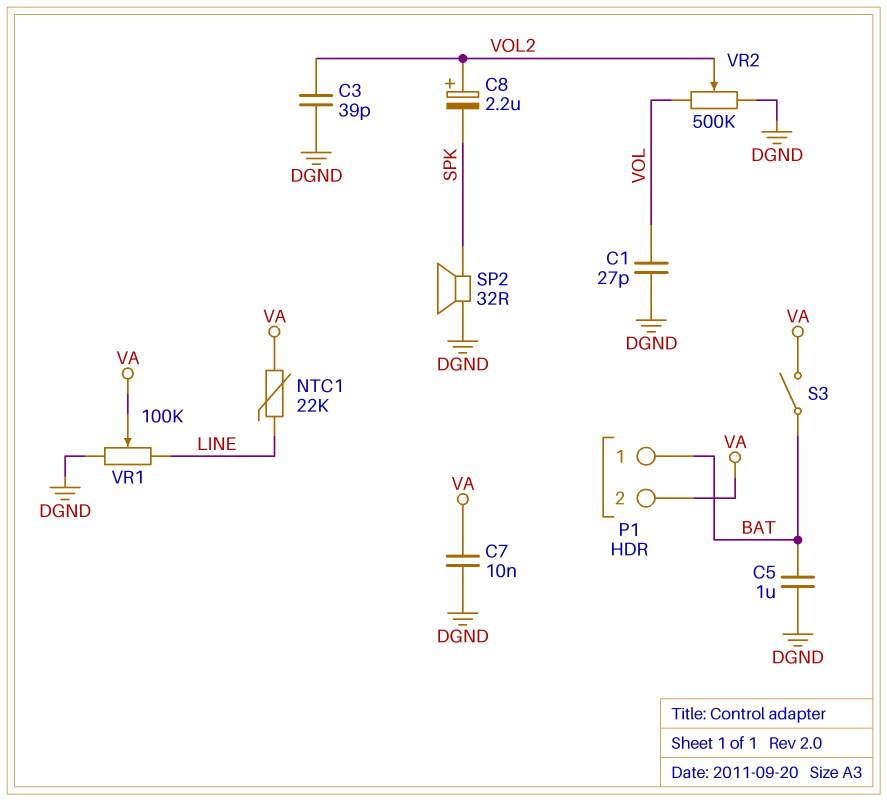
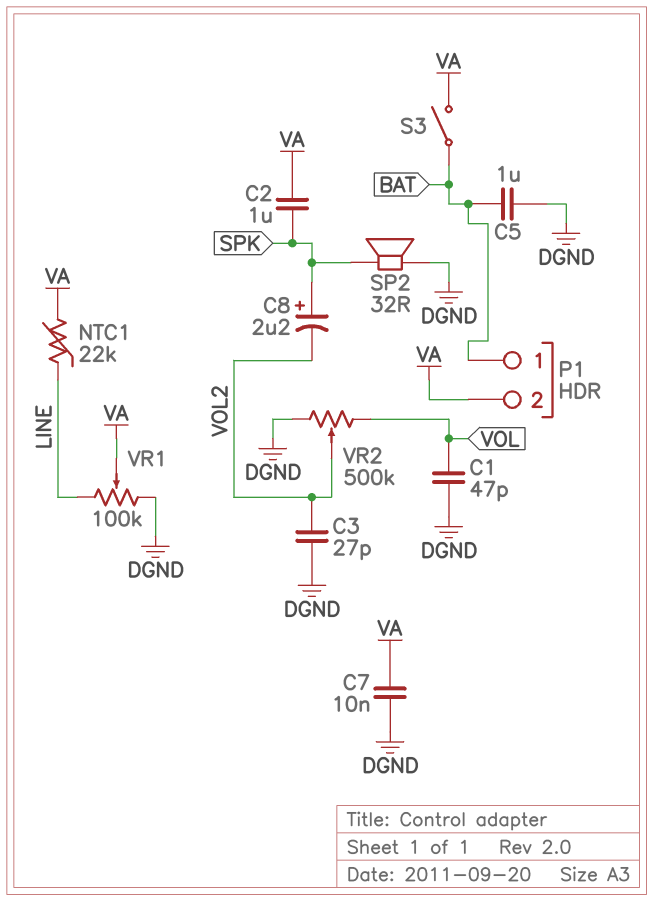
C1: 27pF (DGND, VOL) -> 47pF (DGND, VOL)
C2: none -> 1uF (SPK, VA)
C3: 39pF (DGND, VOL2) -> 27pF (DGND, VOL2)
C8: 2.2uF (plus VOL2, minus SPK) -> 2.2uF (plus SPK, minus VOL2)

